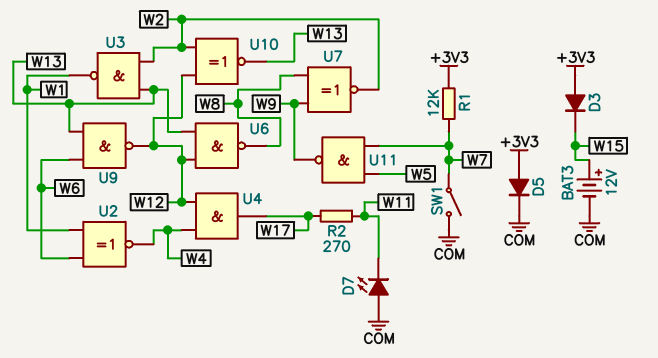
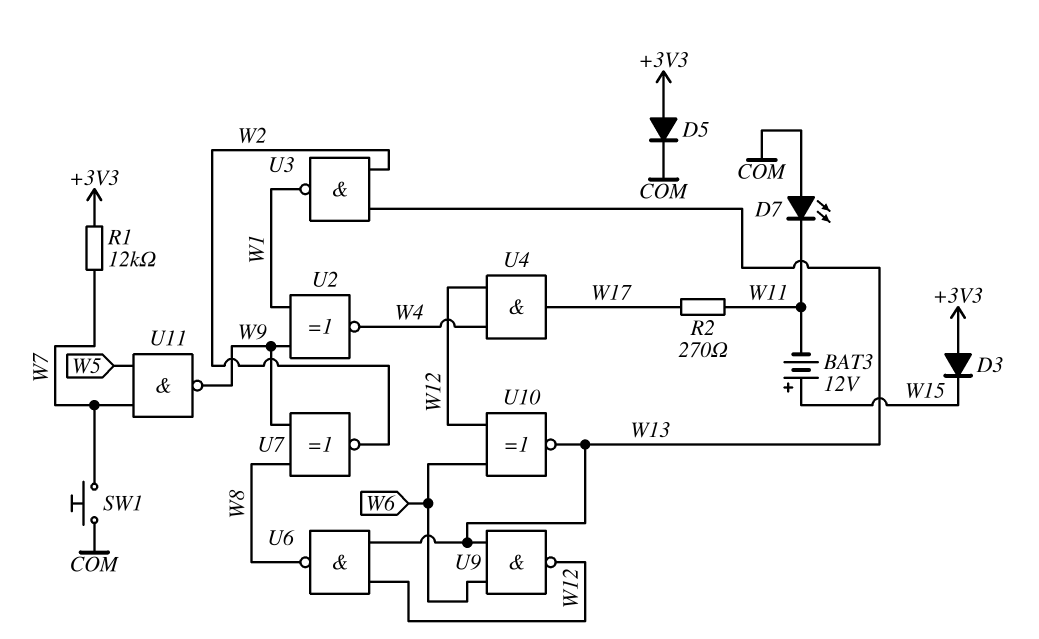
BAT3: 12V (plus W15, minus COM) -> 12V (plus W15, minus W11)
SW1: switch (COM, W7) -> button (COM, W7)
U2: XNOR (in W1, in W6, out W4) -> XNOR (in W1, in W9, out W4)
U10: XNOR (in W2, in W12, out W13) -> XNOR (in W6, in W12, out W13)

